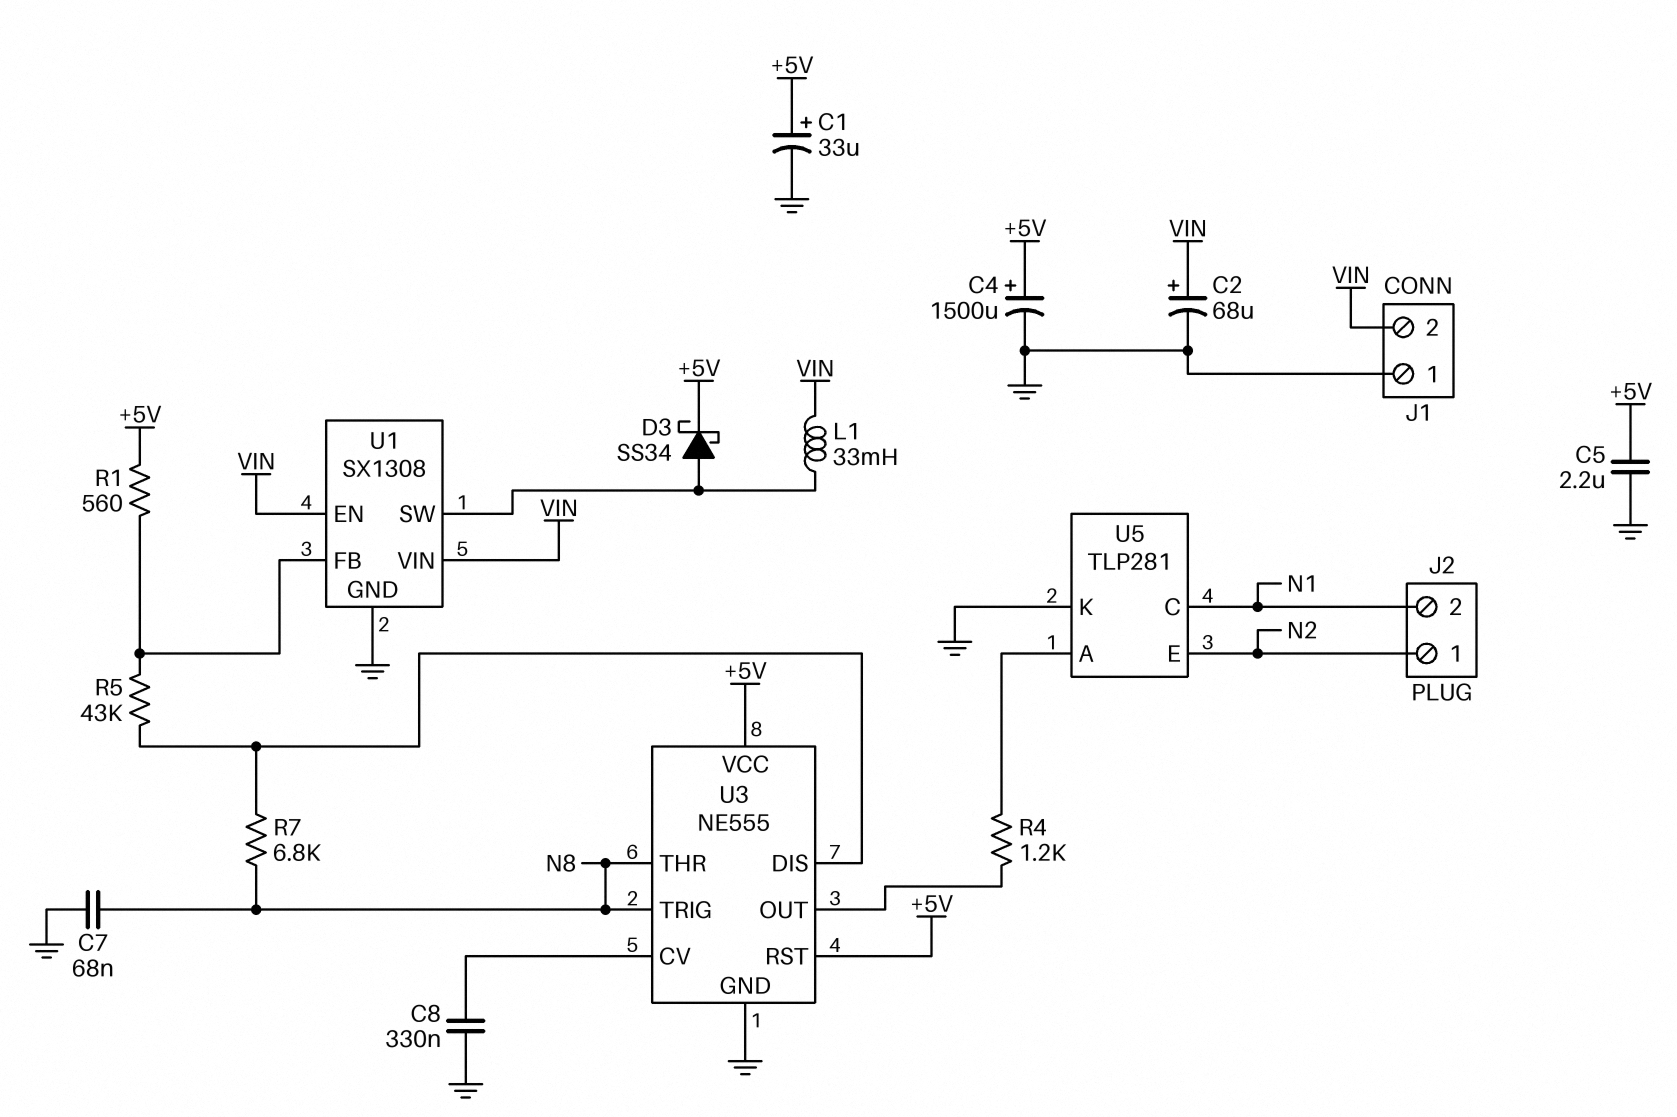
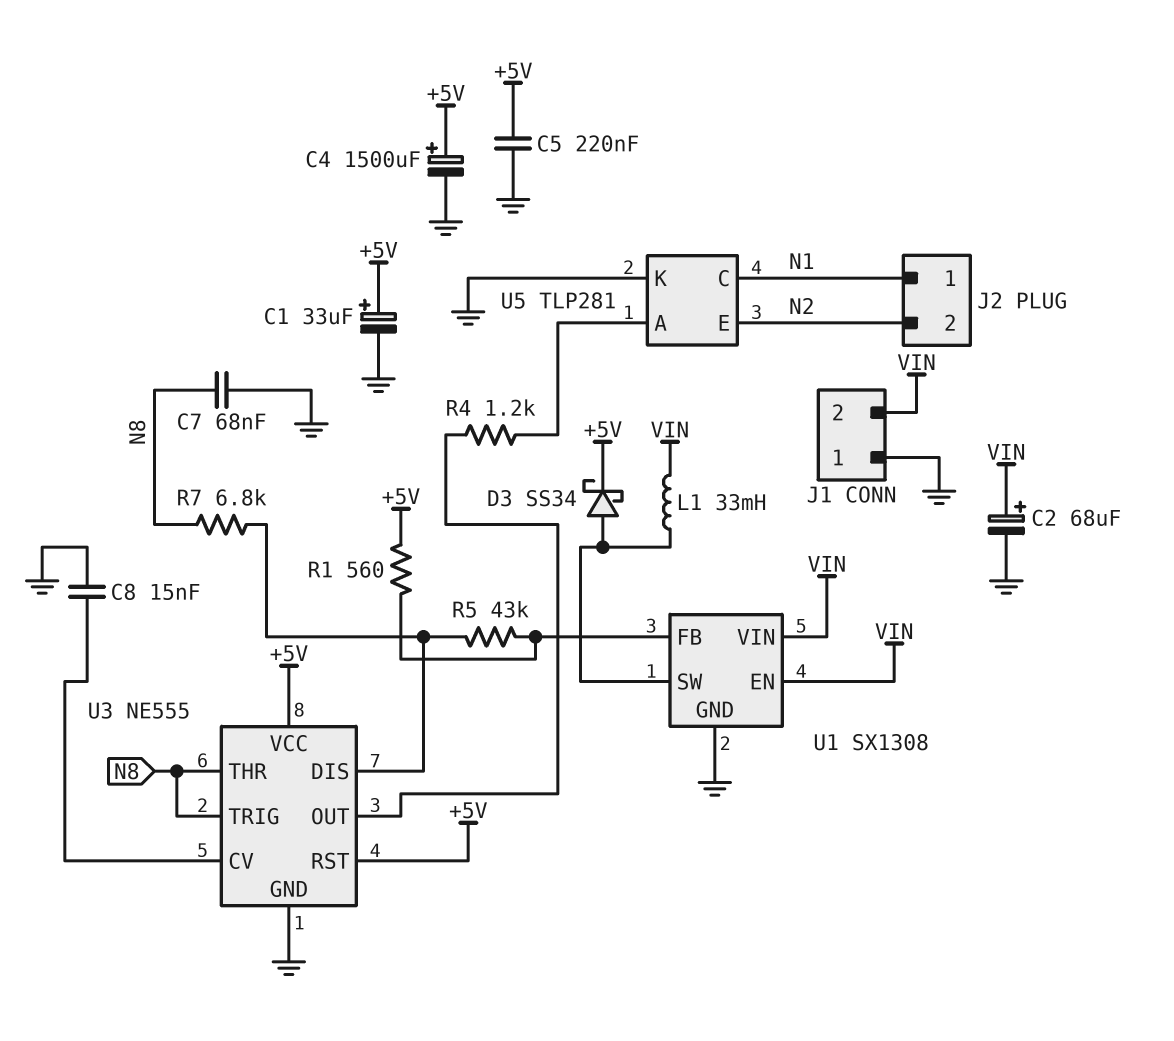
C5: 2.2uF (+5V, GND) -> 220nF (+5V, GND)
C8: 330nF (GND, U3/CV) -> 15nF (GND, U3/CV)
J2 pin 1: N2 -> N1
J2 pin 2: N1 -> N2

